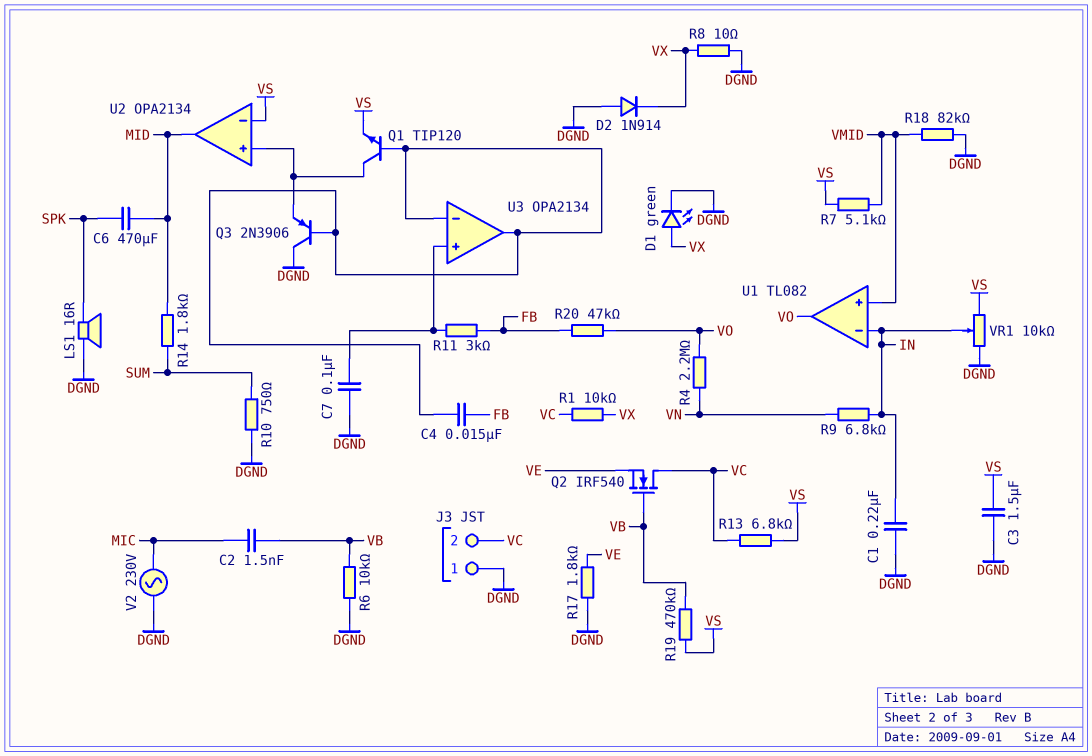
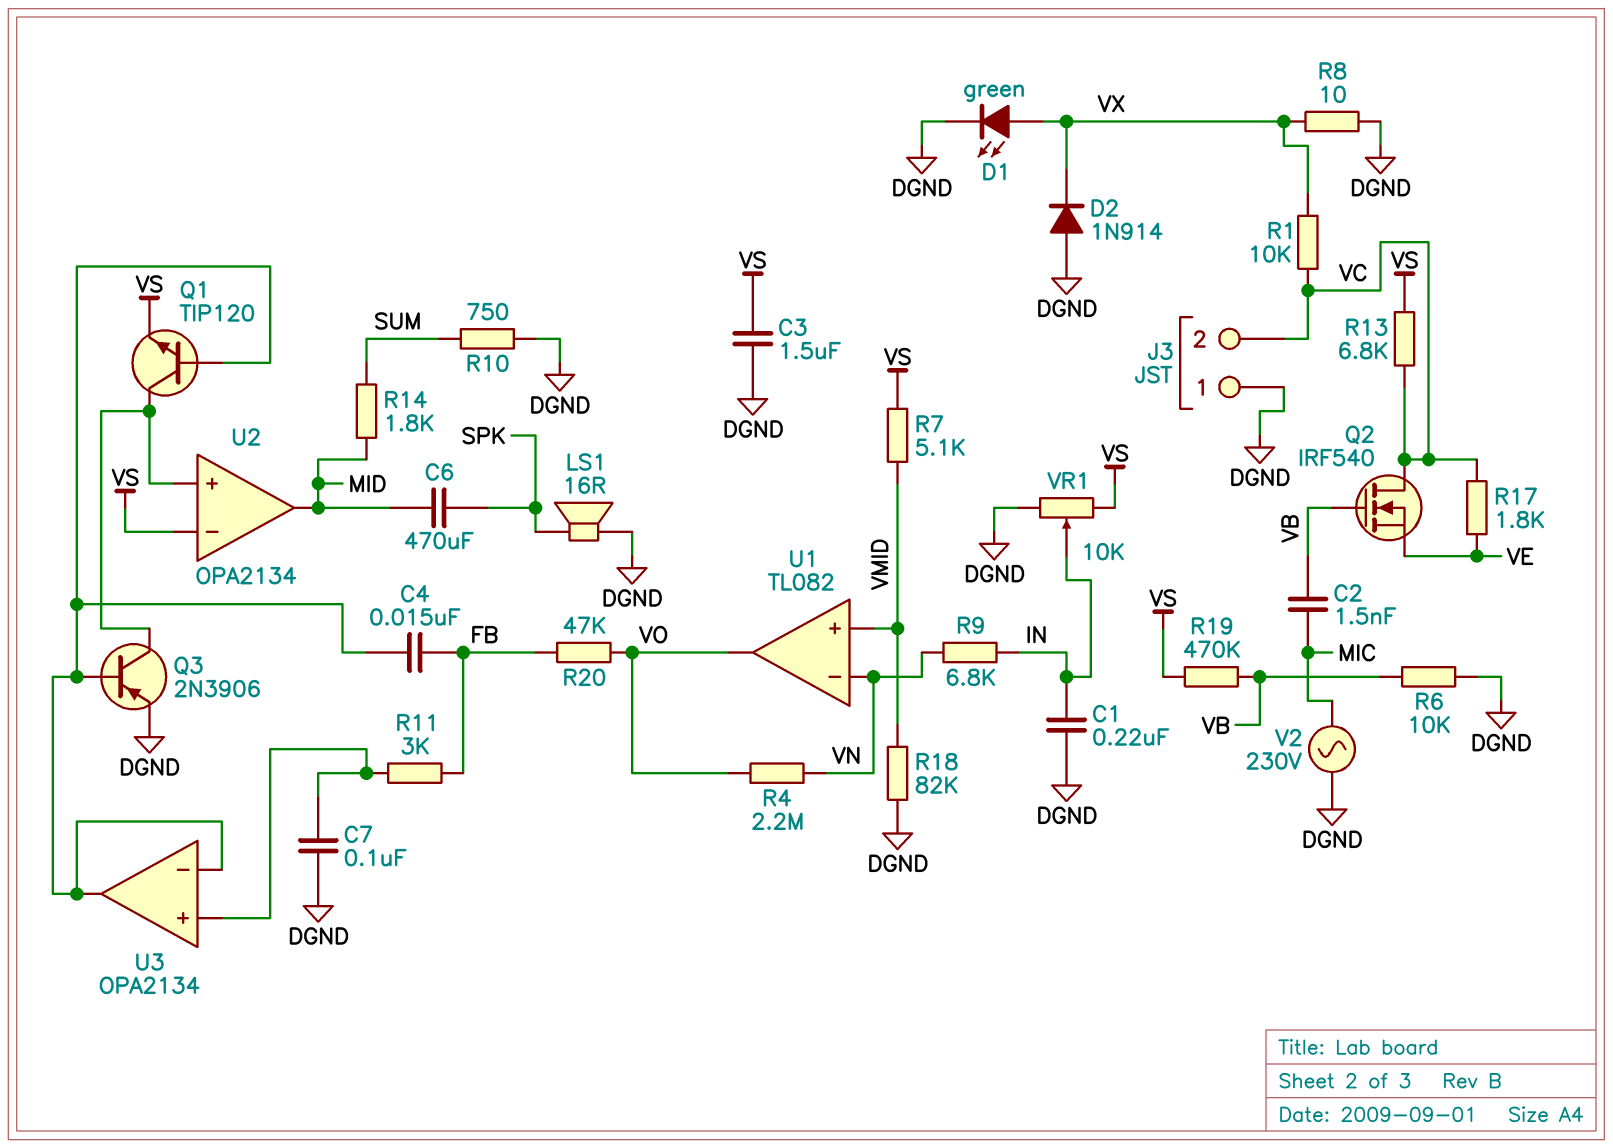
Q3: PNP 2N3906 (B U3/in-, C DGND, E U2/in+) -> PNP 2N3906 (B U3/in-, C U2/in+, E DGND)
R17: 1.8k (DGND, VE) -> 1.8k (VC, VE)
U1 pin in-: IN -> VN

